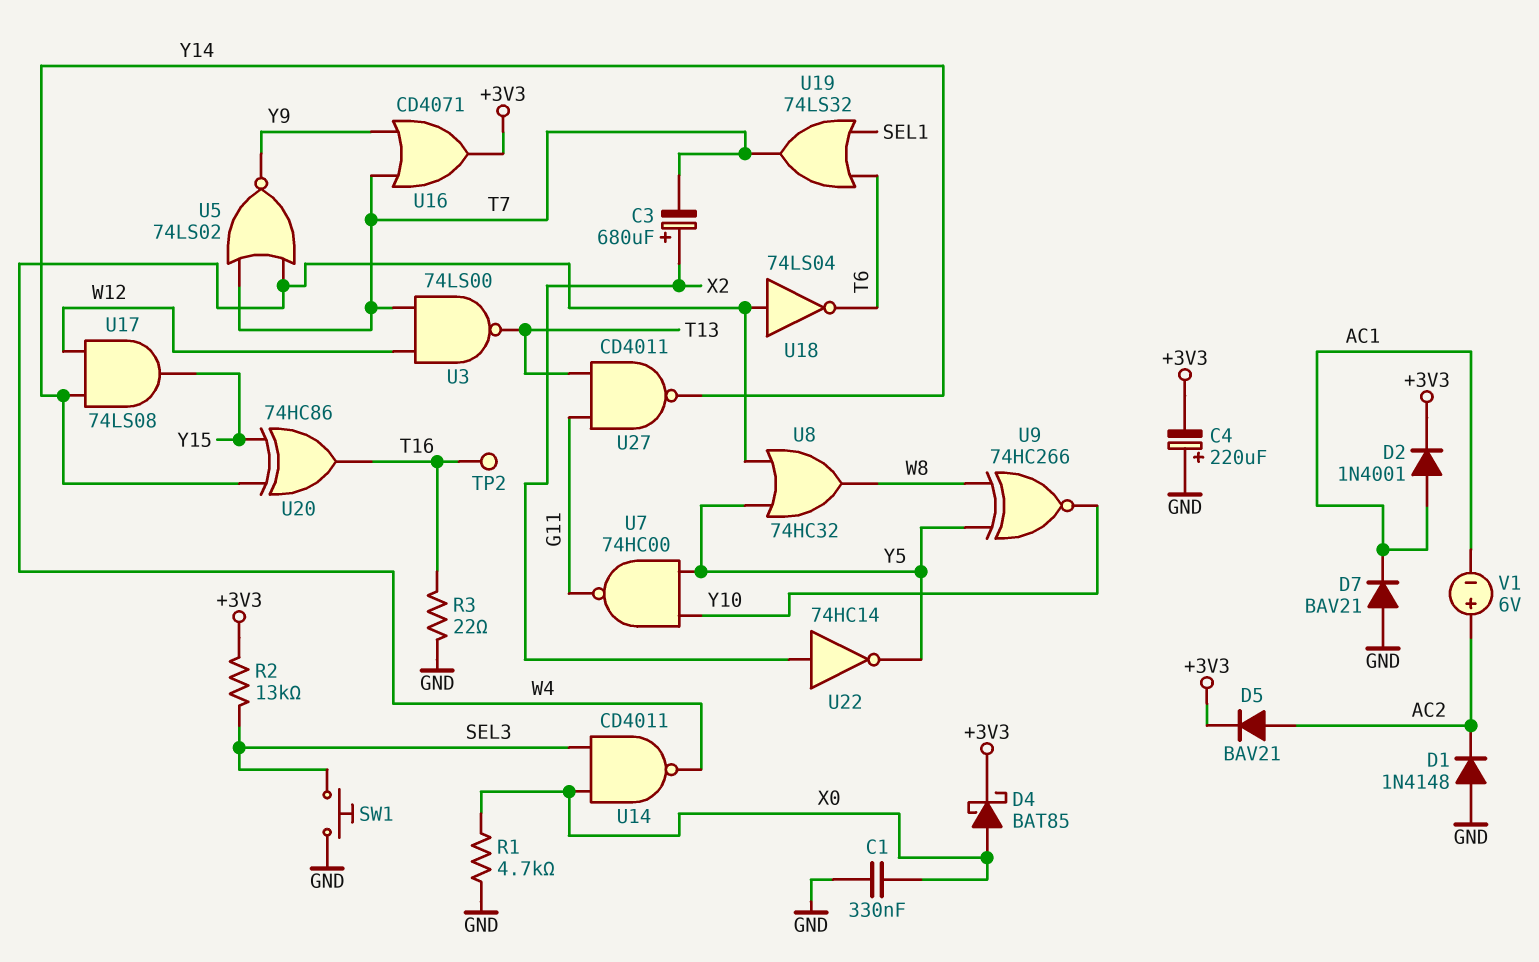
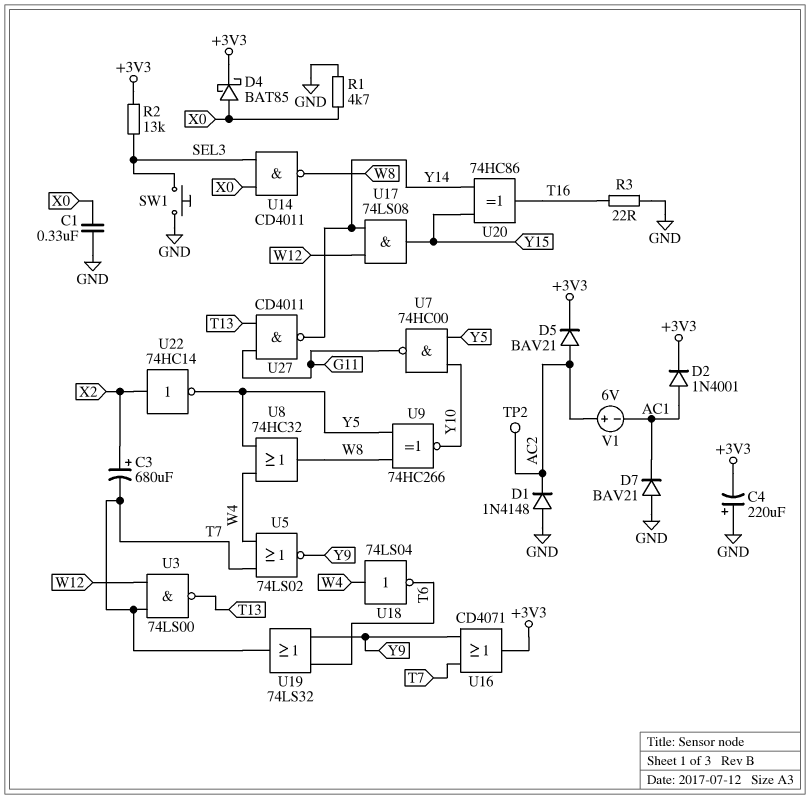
TP2: test point (T16) -> test point (AC2)
U14: NAND CD4011 (in SEL3, in X0, out W4) -> NAND CD4011 (in SEL3, in X0, out W8)
U19: OR 74LS32 (in SEL1, in T6, out T7) -> OR 74LS32 (in T6, in Y9, out T7)

